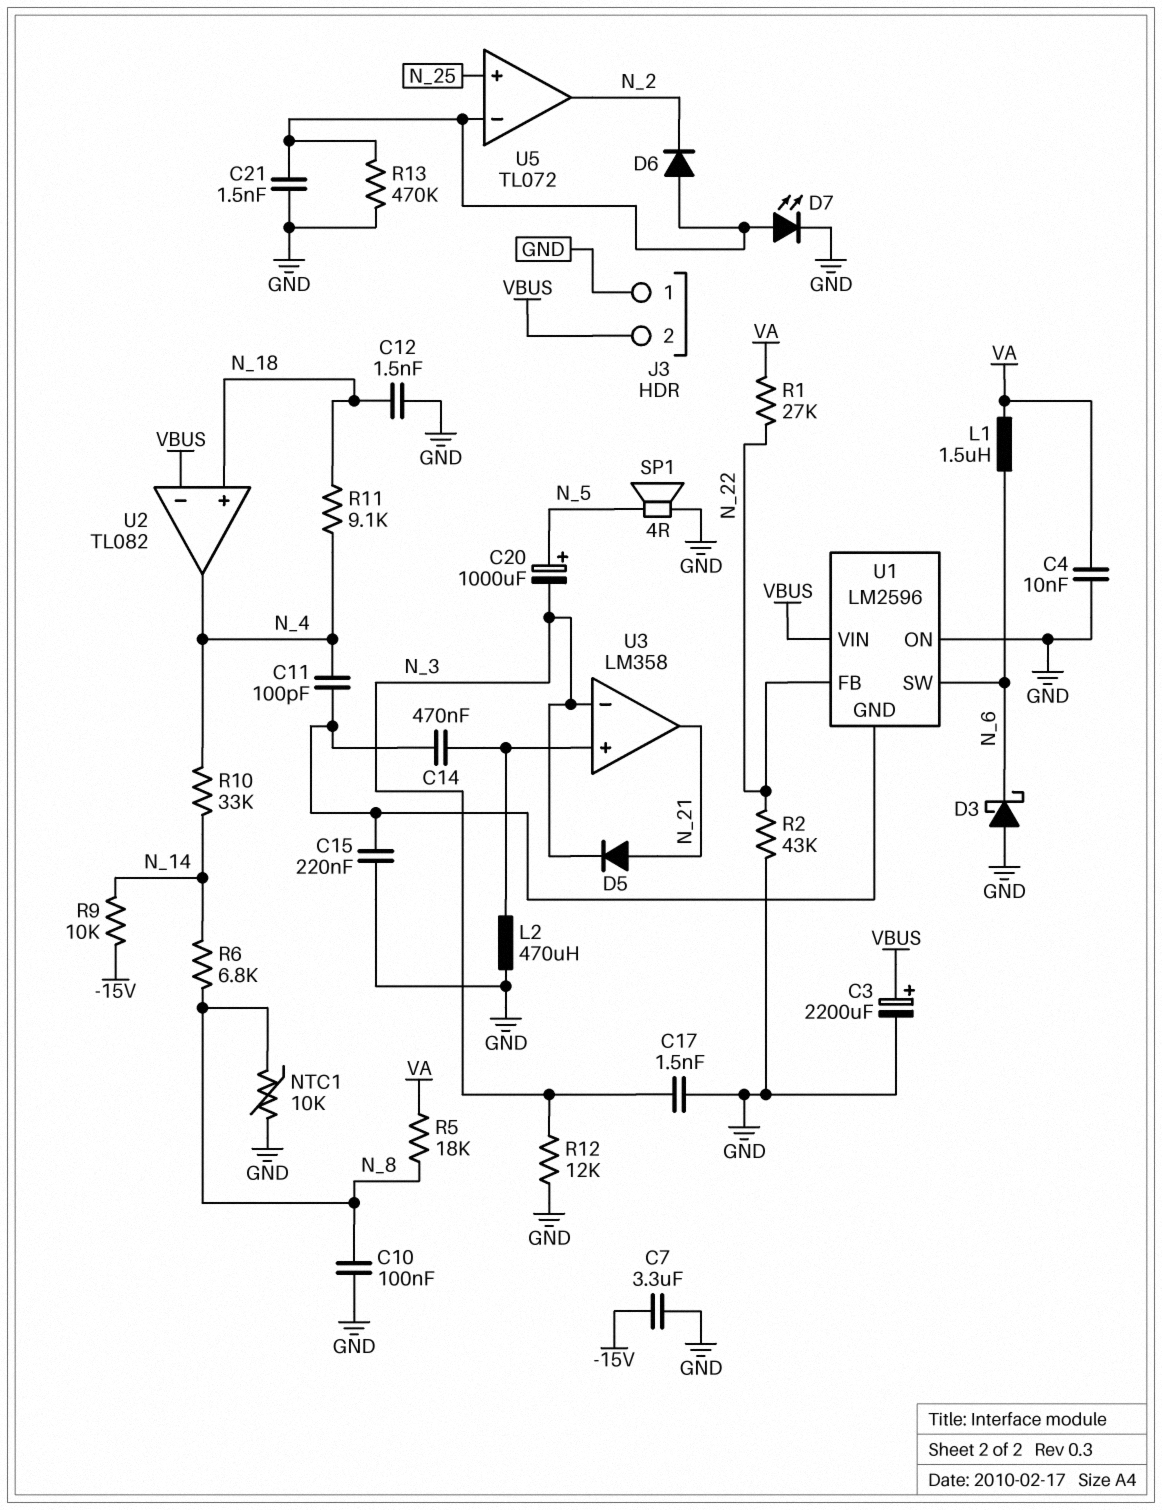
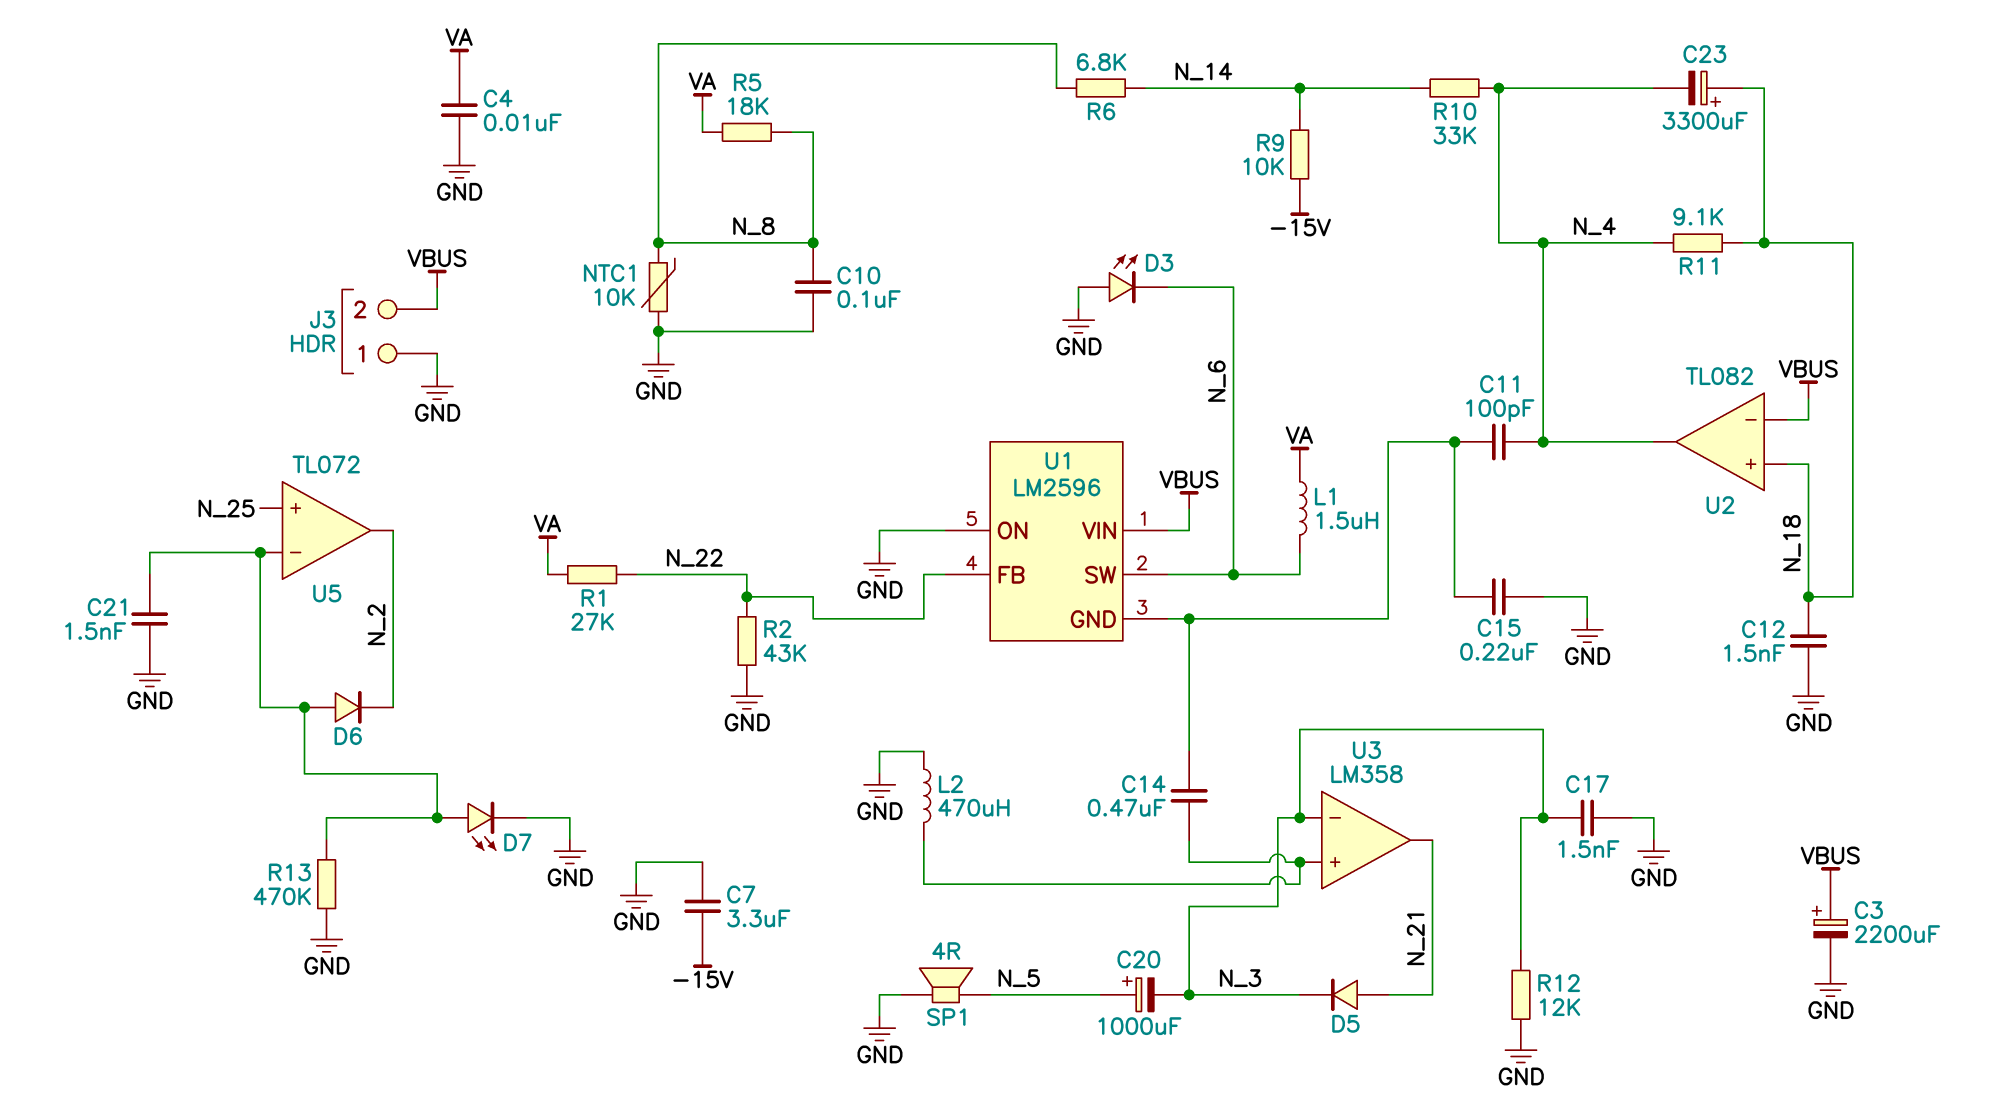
C23: none -> 3300uF (plus N_18, minus N_4)
D3: schottky (A GND, K N_6) -> LED (A GND, K N_6)

